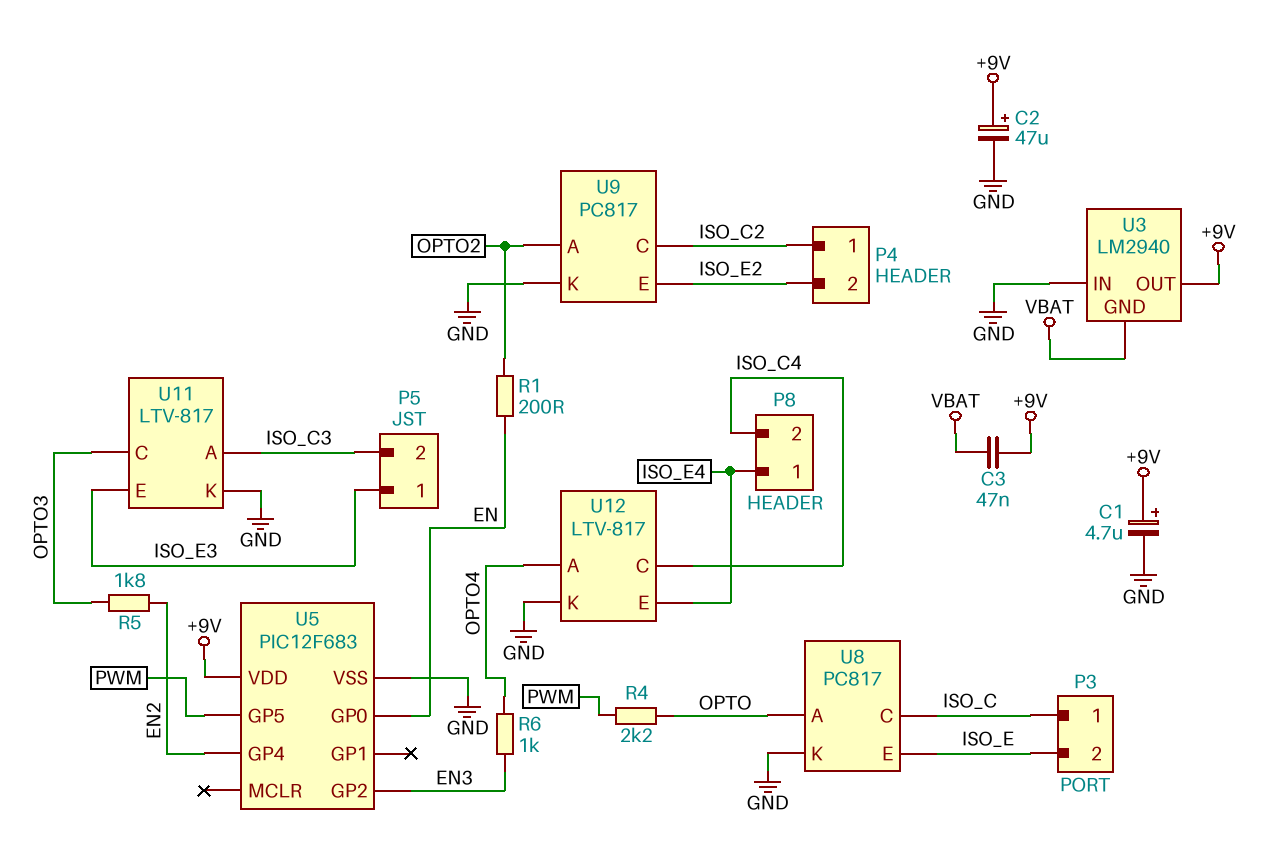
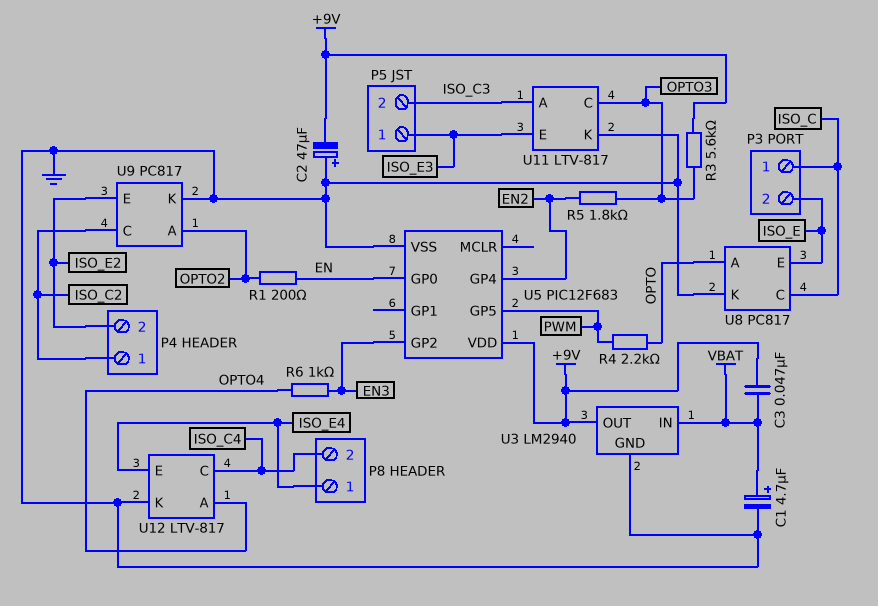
C1: 4.7uF (plus +9V, minus GND) -> 4.7uF (plus VBAT, minus GND)
C2: 47uF (plus +9V, minus GND) -> 47uF (plus GND, minus +9V)
R3: none -> 5.6k (+9V, OPTO3)
U3 pin GND: VBAT -> GND
U3 pin IN: GND -> VBAT

